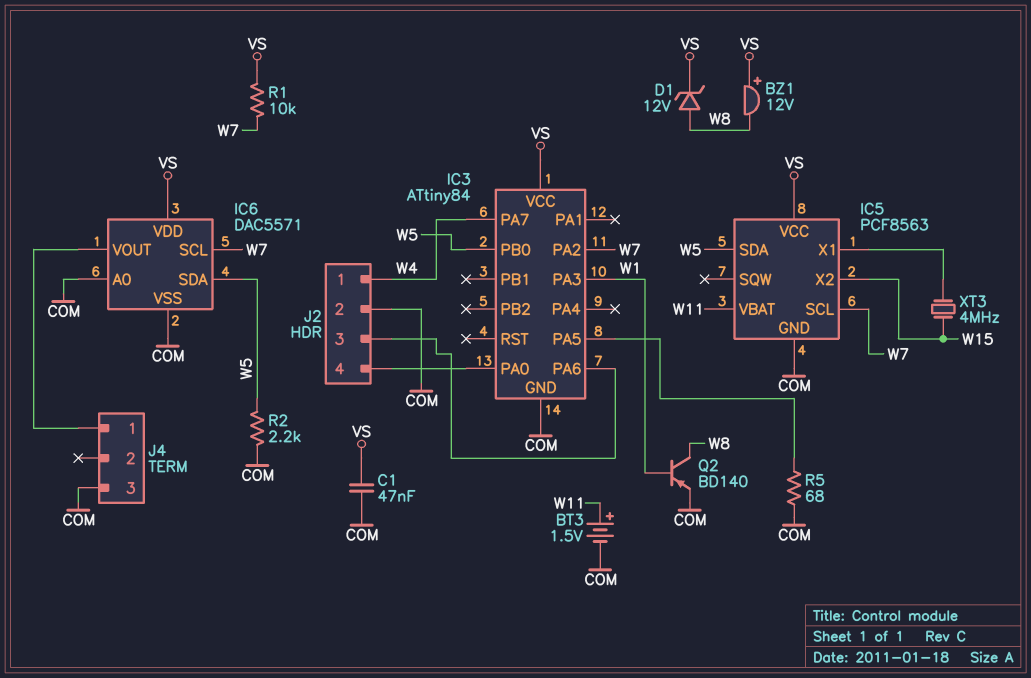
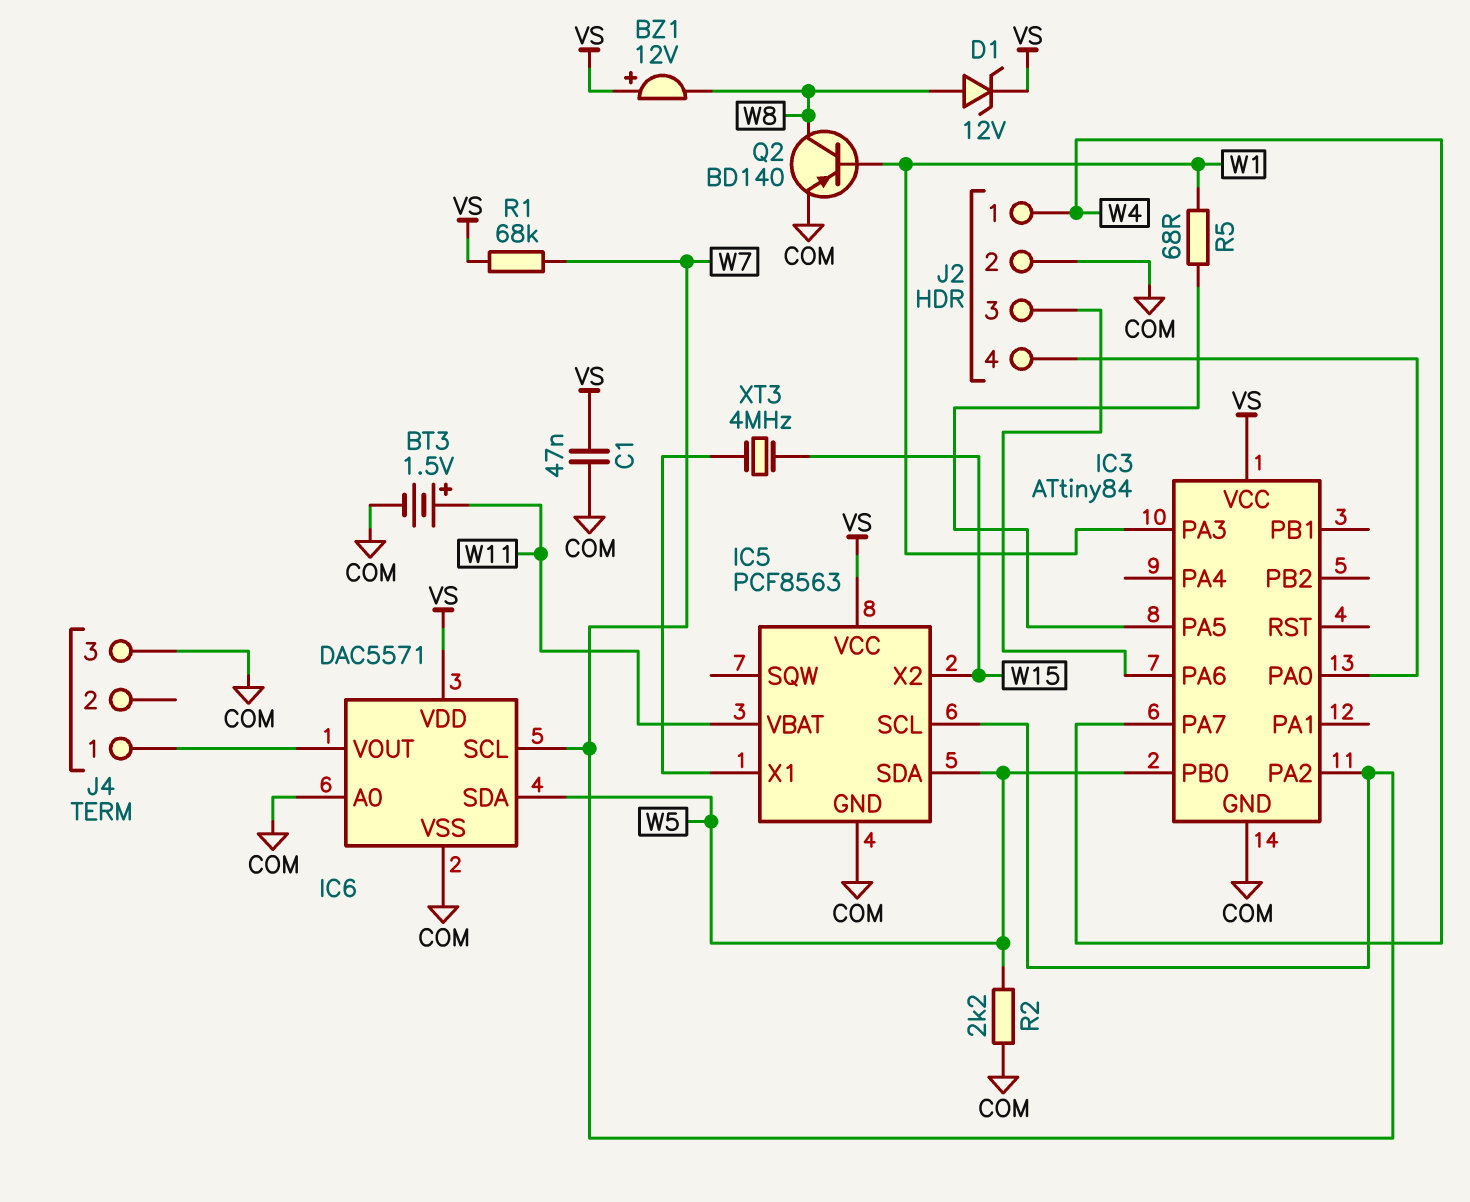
R1: 10k (VS, W7) -> 68k (VS, W7)
R5: 68 (COM, IC3/PA5) -> 68 (IC3/PA5, W1)

